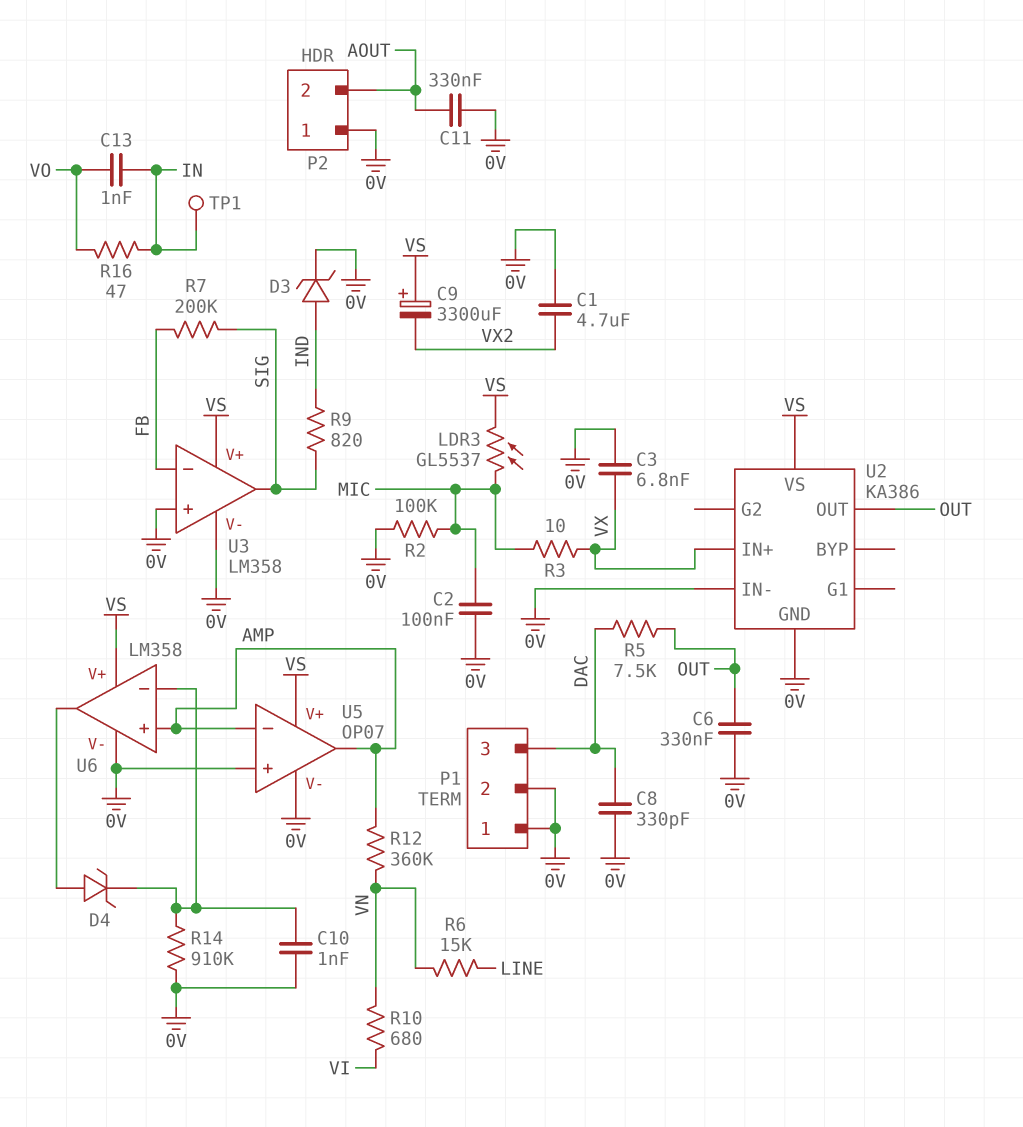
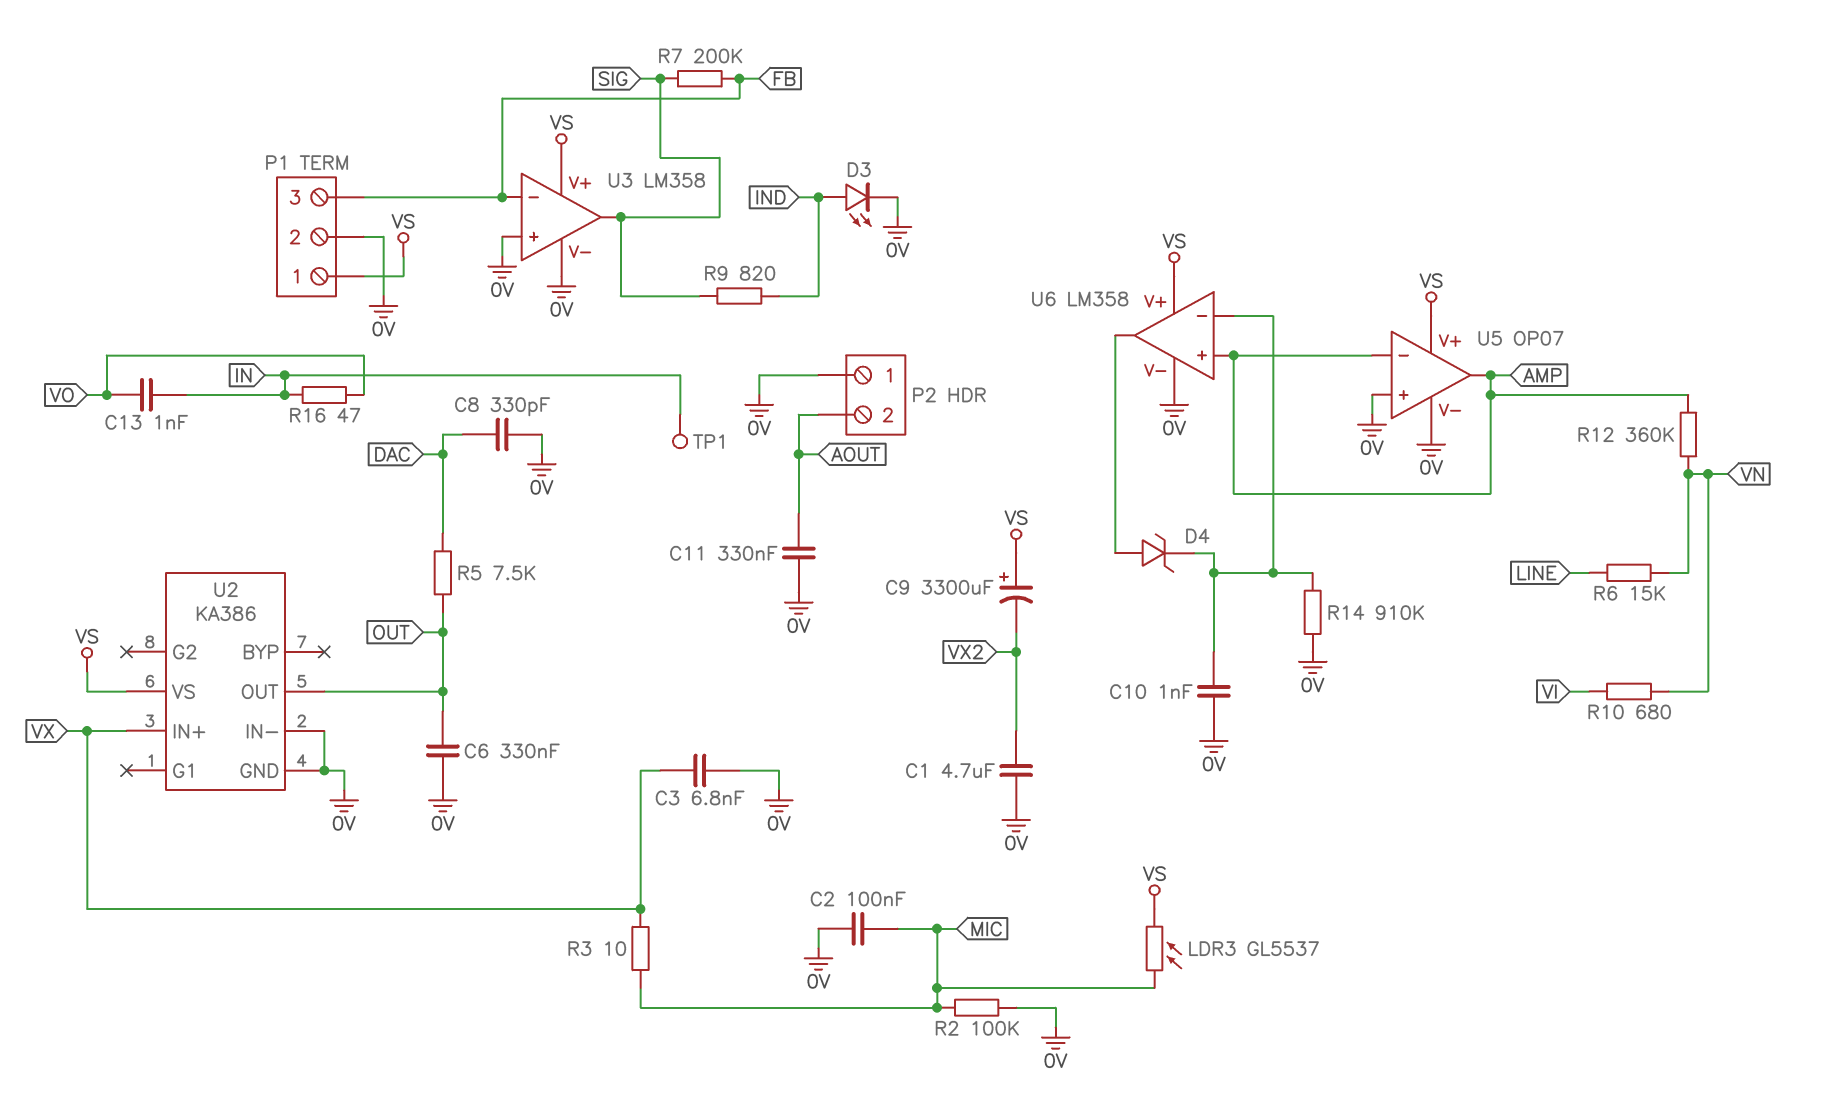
D3: zener (A IND, K 0V) -> LED (A IND, K 0V)
P1 pin 1: 0V -> VS
P1 pin 3: DAC -> FB

